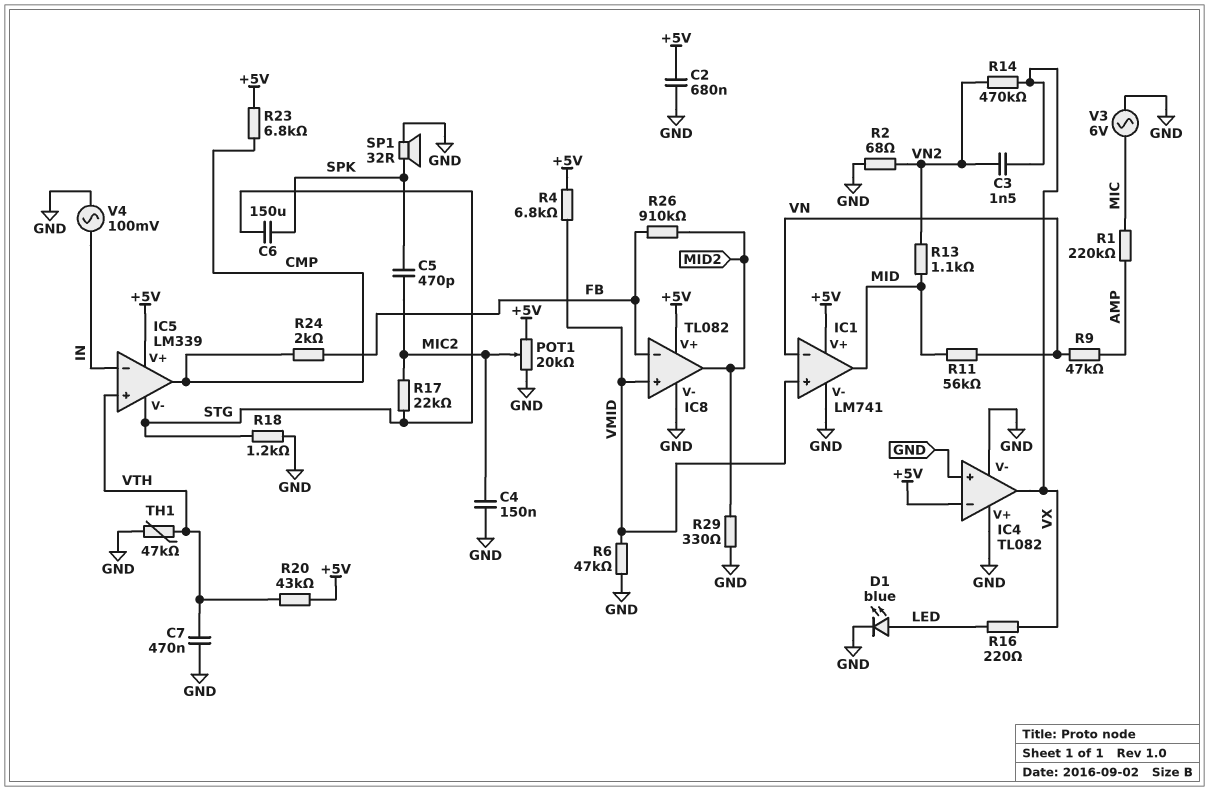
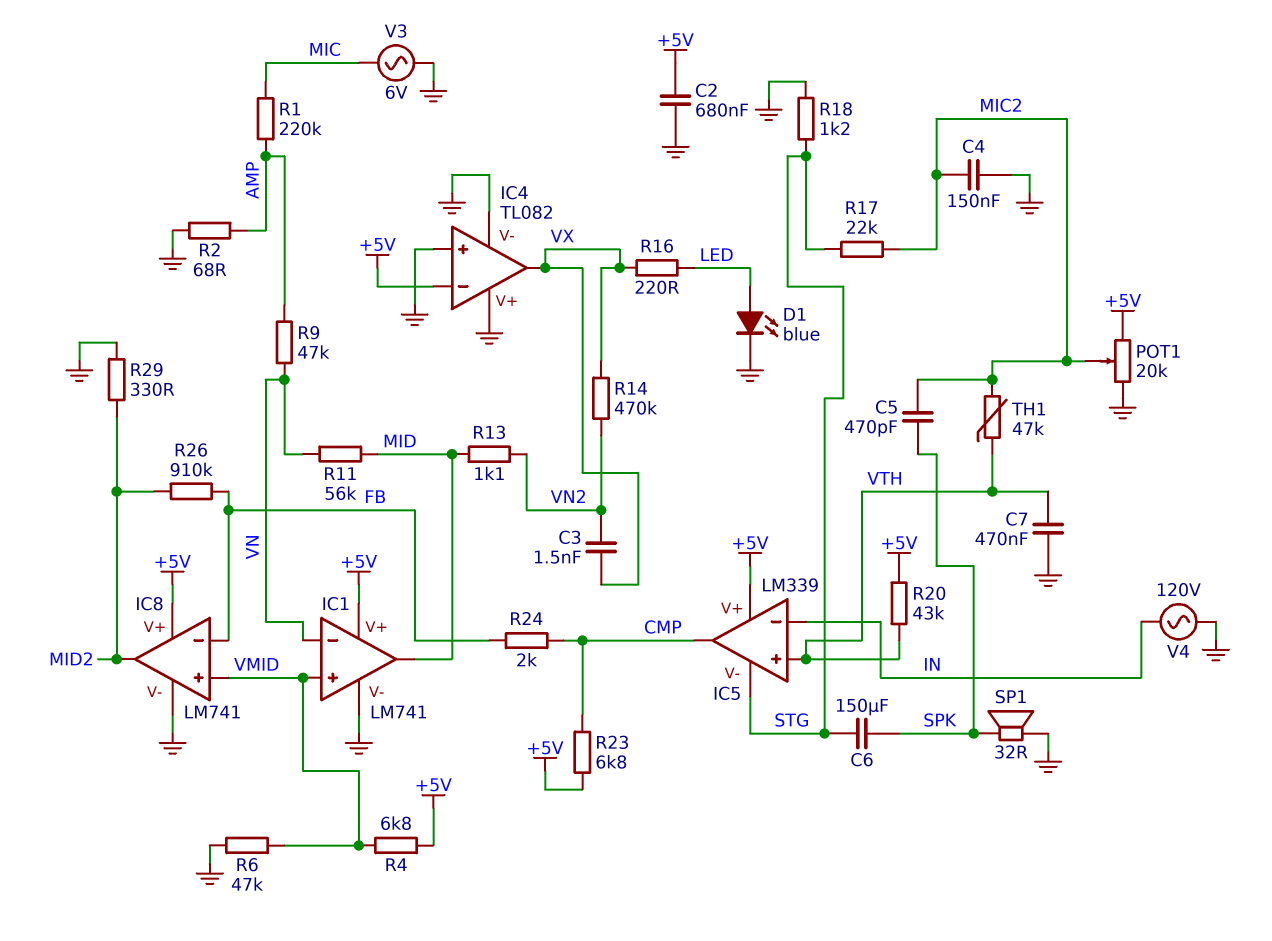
IC8: TL082 -> LM741
R2: 68 (GND, VN2) -> 68 (AMP, GND)
TH1: 47k (GND, VTH) -> 47k (MIC2, VTH)
V4: AC 100mV (GND, IN) -> AC 120V (GND, IN)

